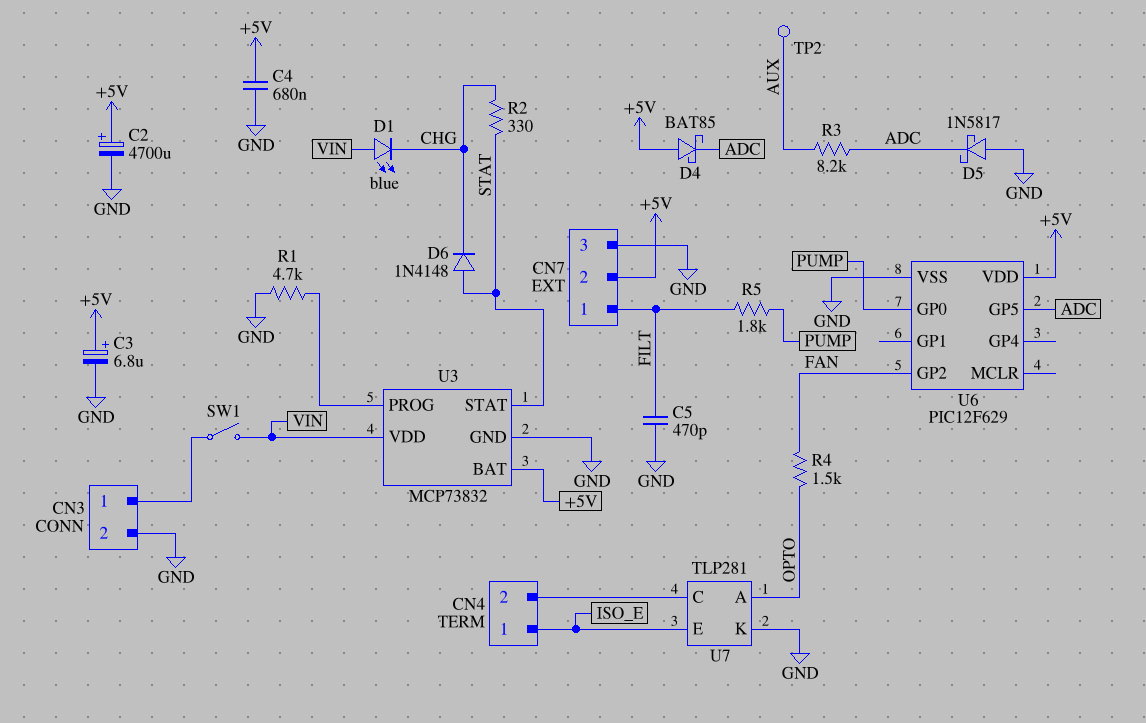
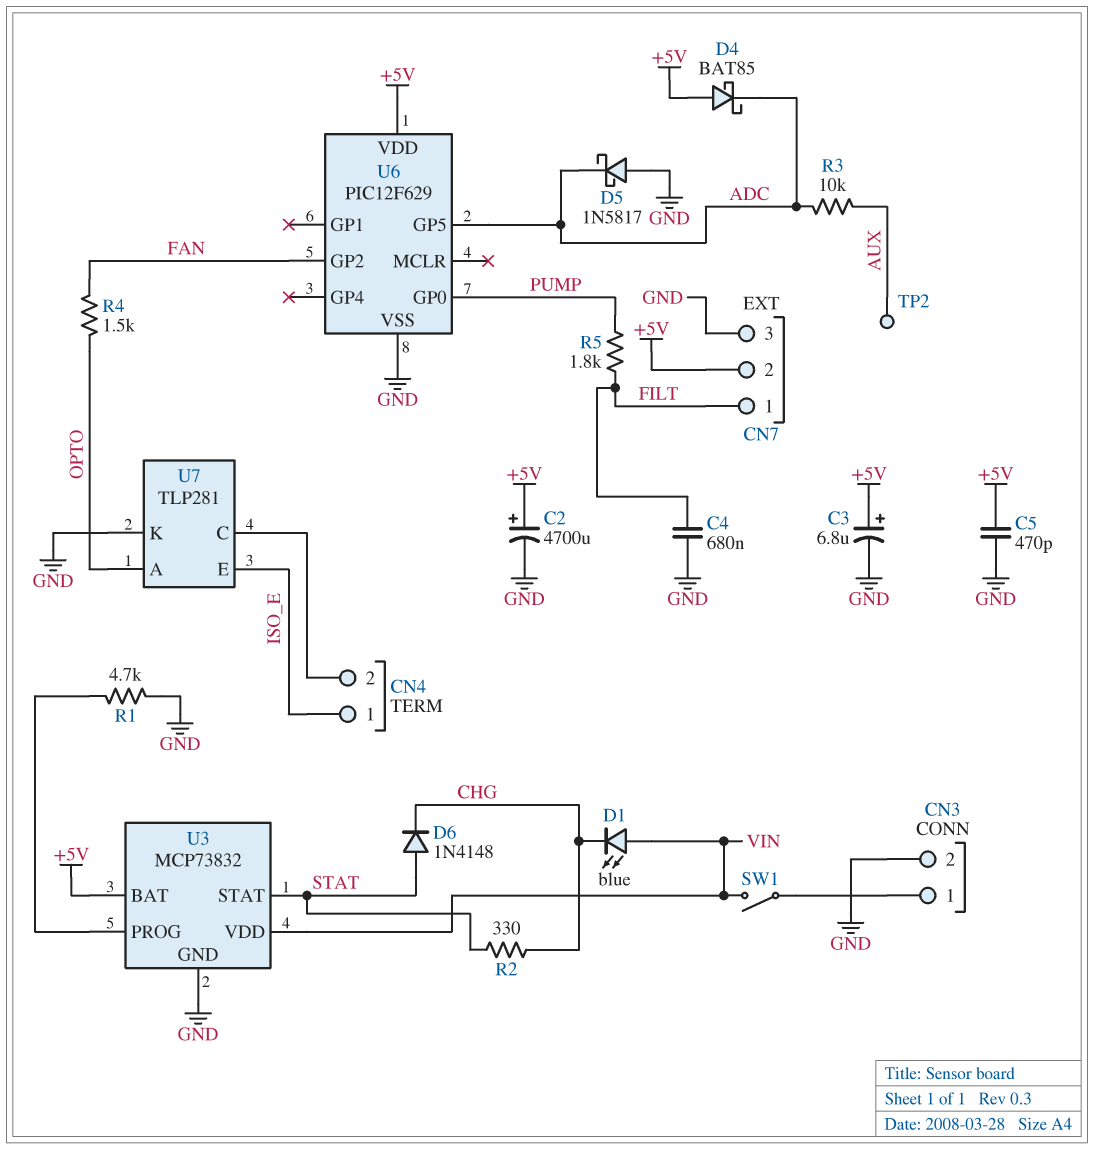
C4: 680nF (+5V, GND) -> 680nF (FILT, GND)
C5: 470pF (FILT, GND) -> 470pF (+5V, GND)
R3: 8.2k (ADC, AUX) -> 10k (ADC, AUX)

